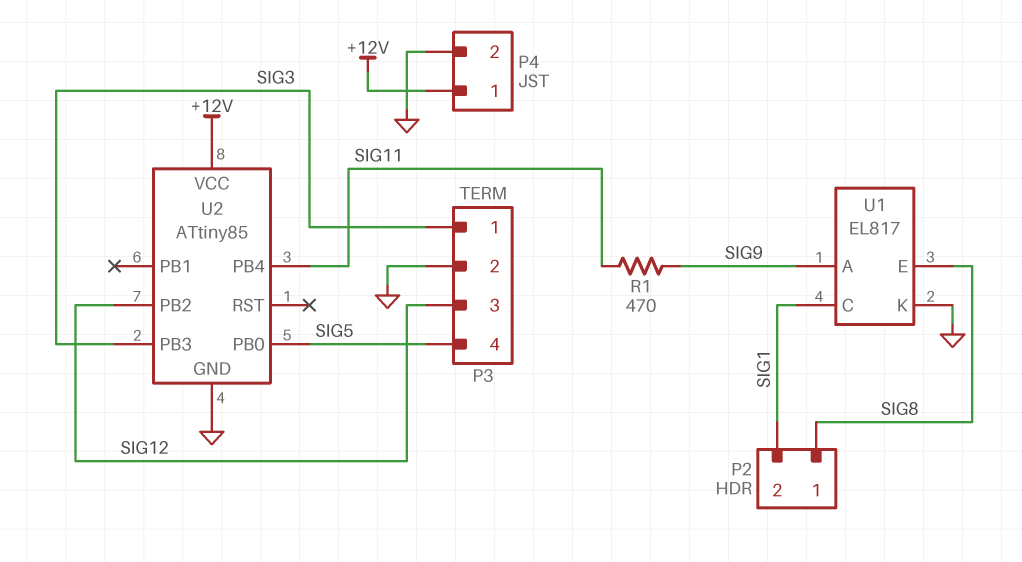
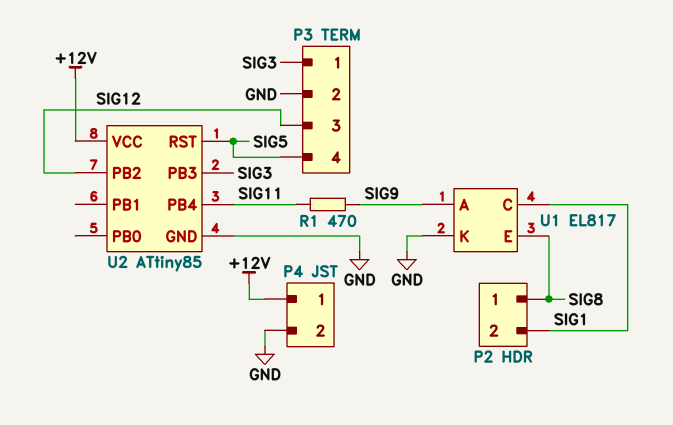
U2 pin PB0: SIG5 -> none
U2 pin RST: none -> SIG5

